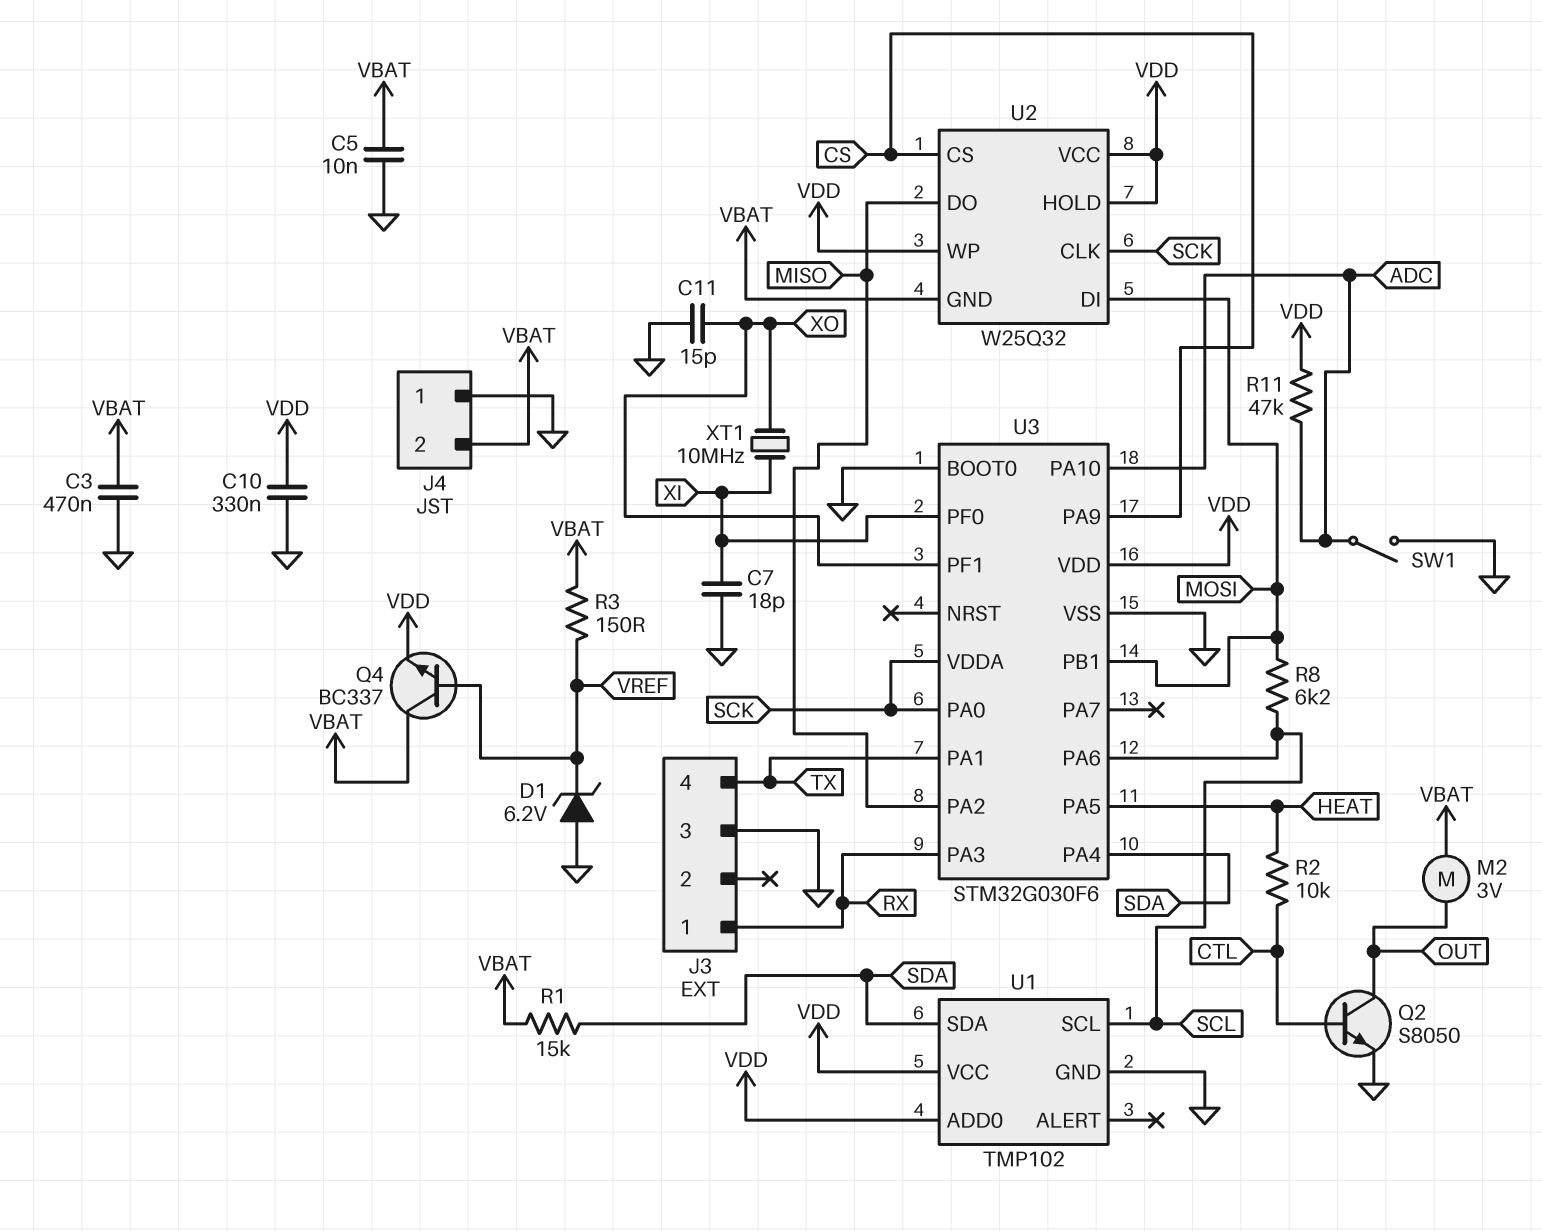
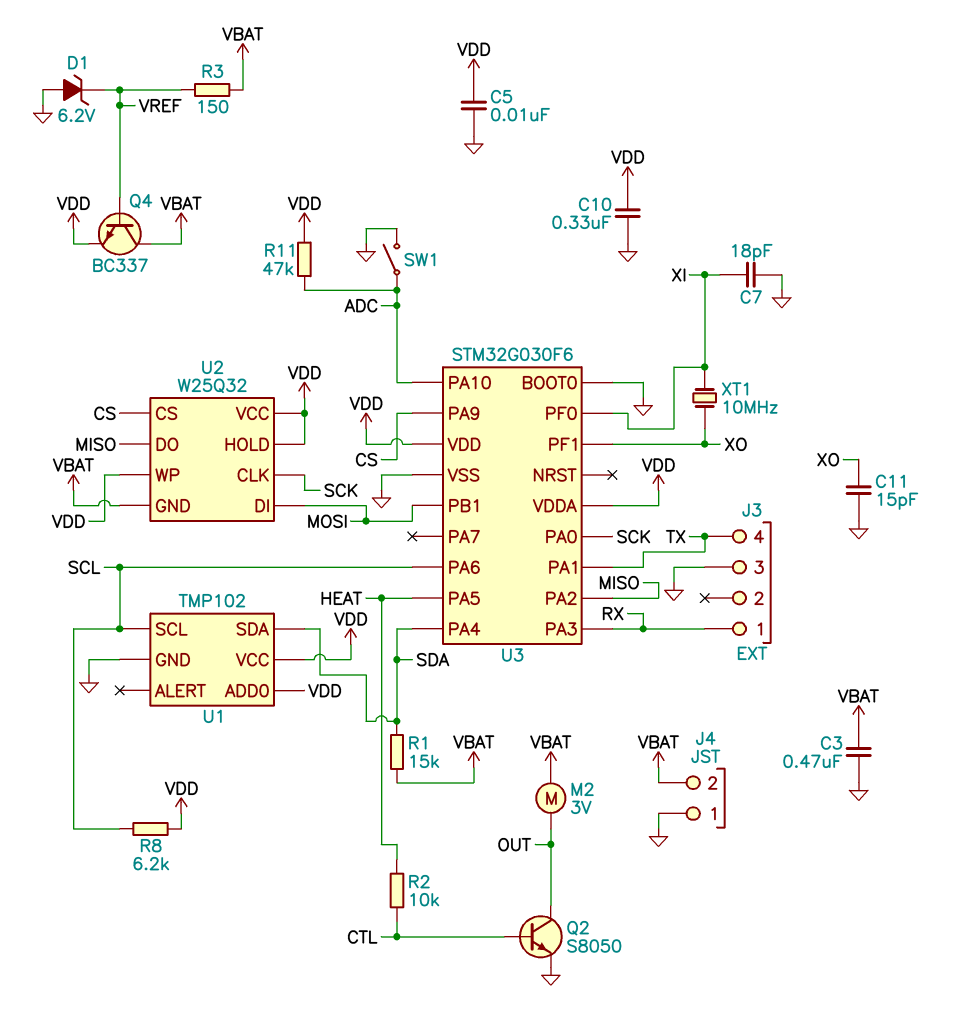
C5: 10nF (GND, VBAT) -> 10nF (GND, VDD)
R8: 6.2k (MOSI, SCL) -> 6.2k (SCL, VDD)
U3 pin VDDA: SCK -> VDD

